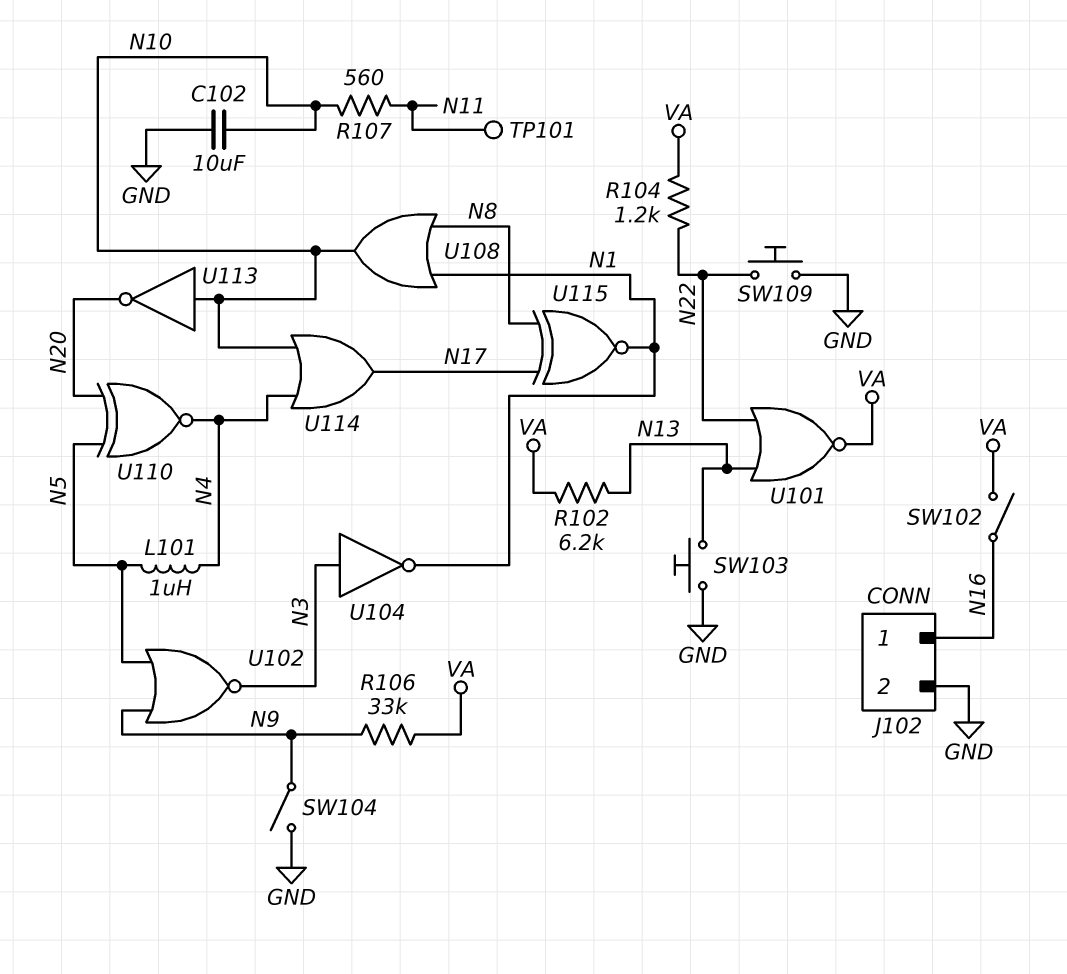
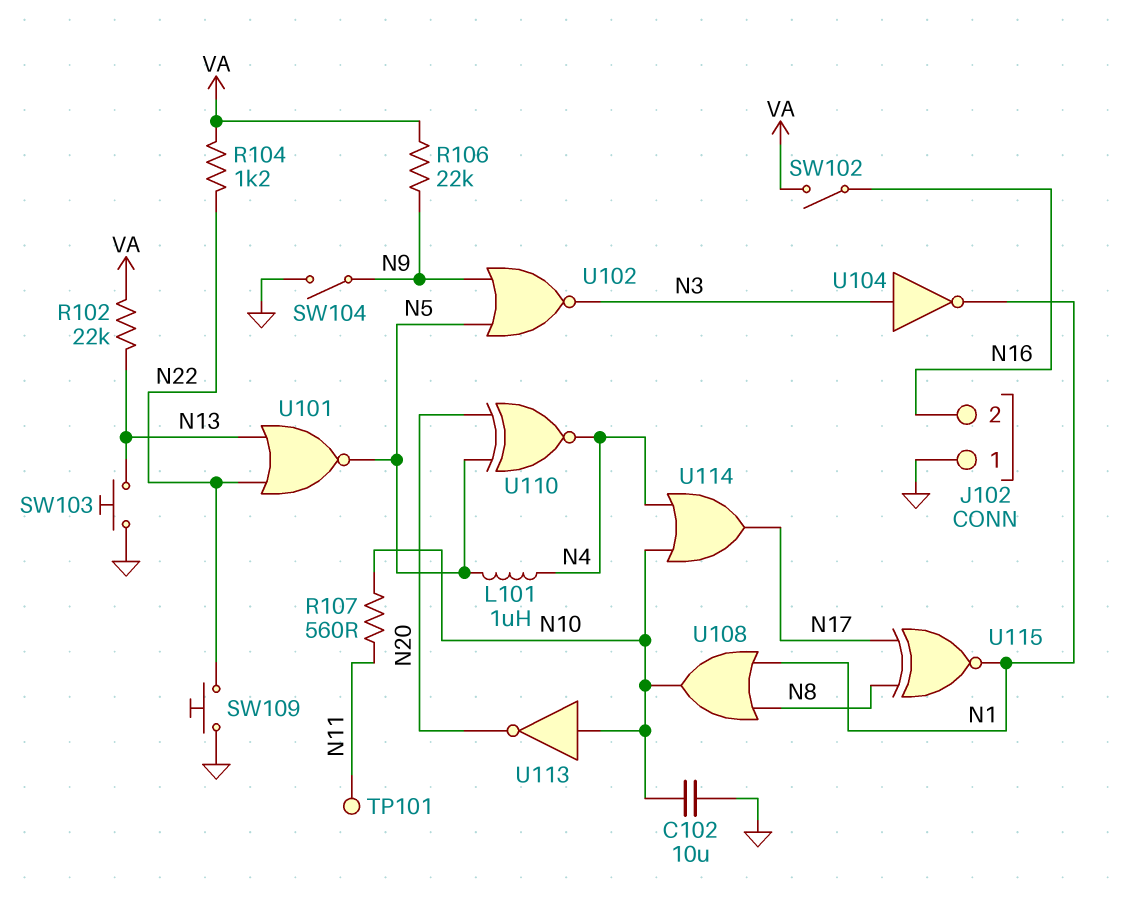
J102 pin 1: N16 -> GND
J102 pin 2: GND -> N16
R102: 6.2k (N13, VA) -> 22k (N13, VA)
R106: 33k (N9, VA) -> 22k (N9, VA)
U101: NOR (in N13, in N22, out VA) -> NOR (in N13, in N22, out N5)

